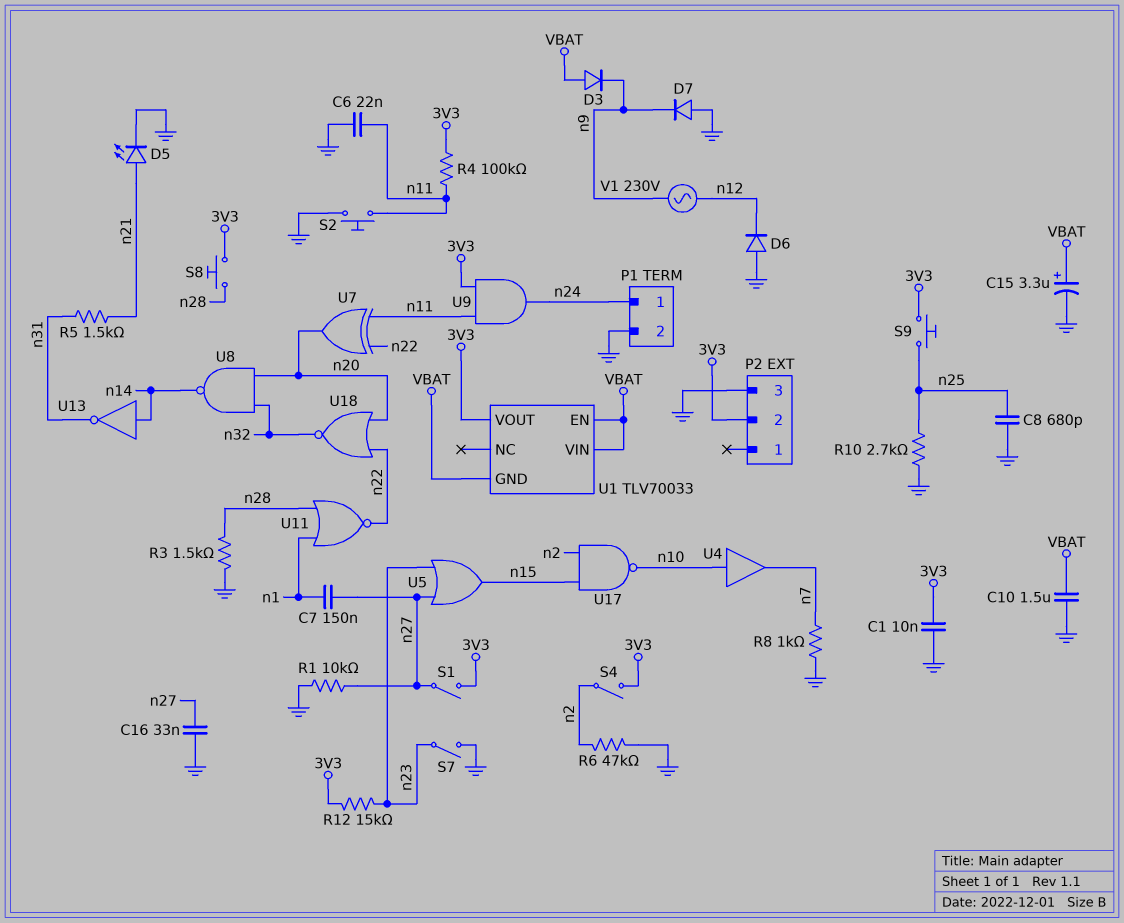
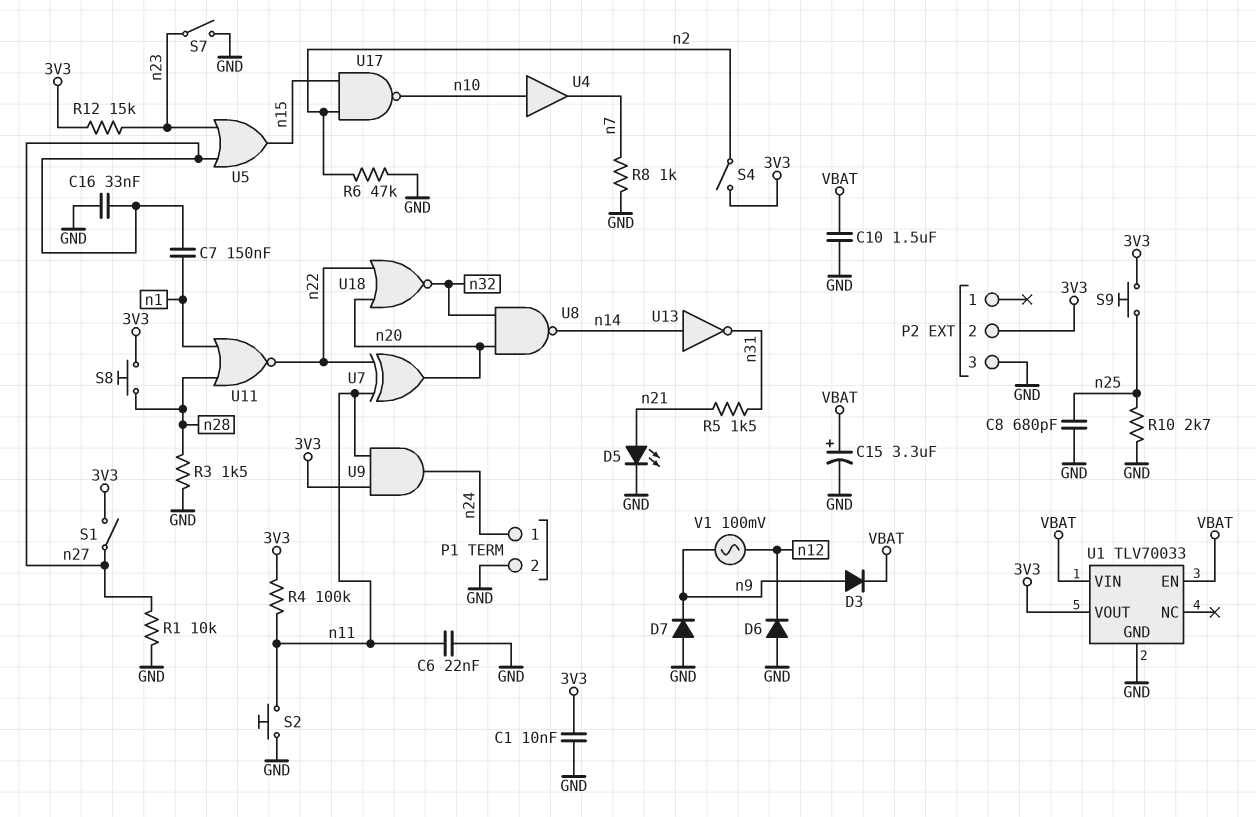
D3: diode (A VBAT, K n9) -> diode (A n9, K VBAT)
U1 pin GND: VBAT -> GND
V1: AC 230V (n9, n12) -> AC 100mV (n9, n12)

